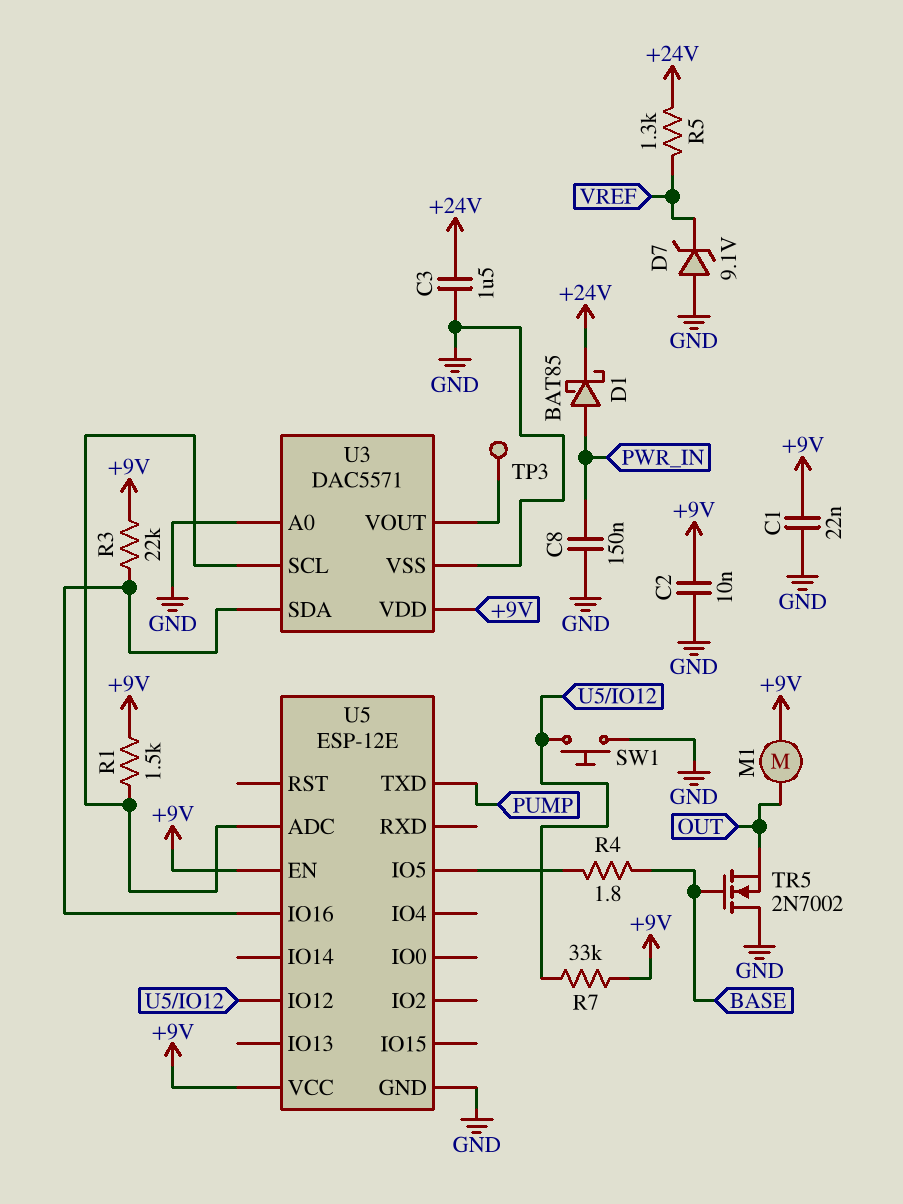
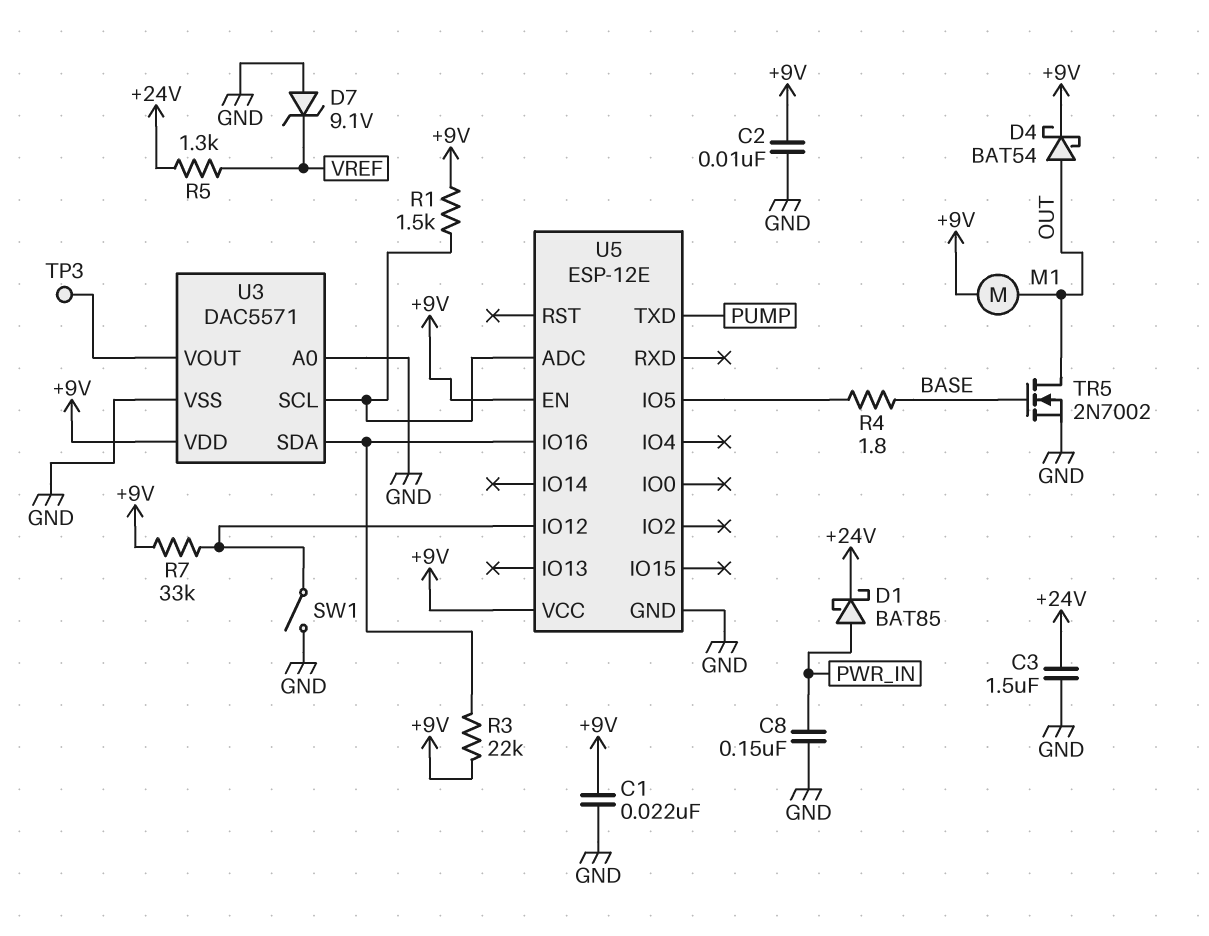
D4: none -> schottky BAT54 (A OUT, K +9V)
SW1: button (GND, U5/IO12) -> switch (GND, U5/IO12)
TR5: NMOS 2N7002 (G BASE, D GND, S OUT) -> NMOS 2N7002 (G BASE, D OUT, S GND)

